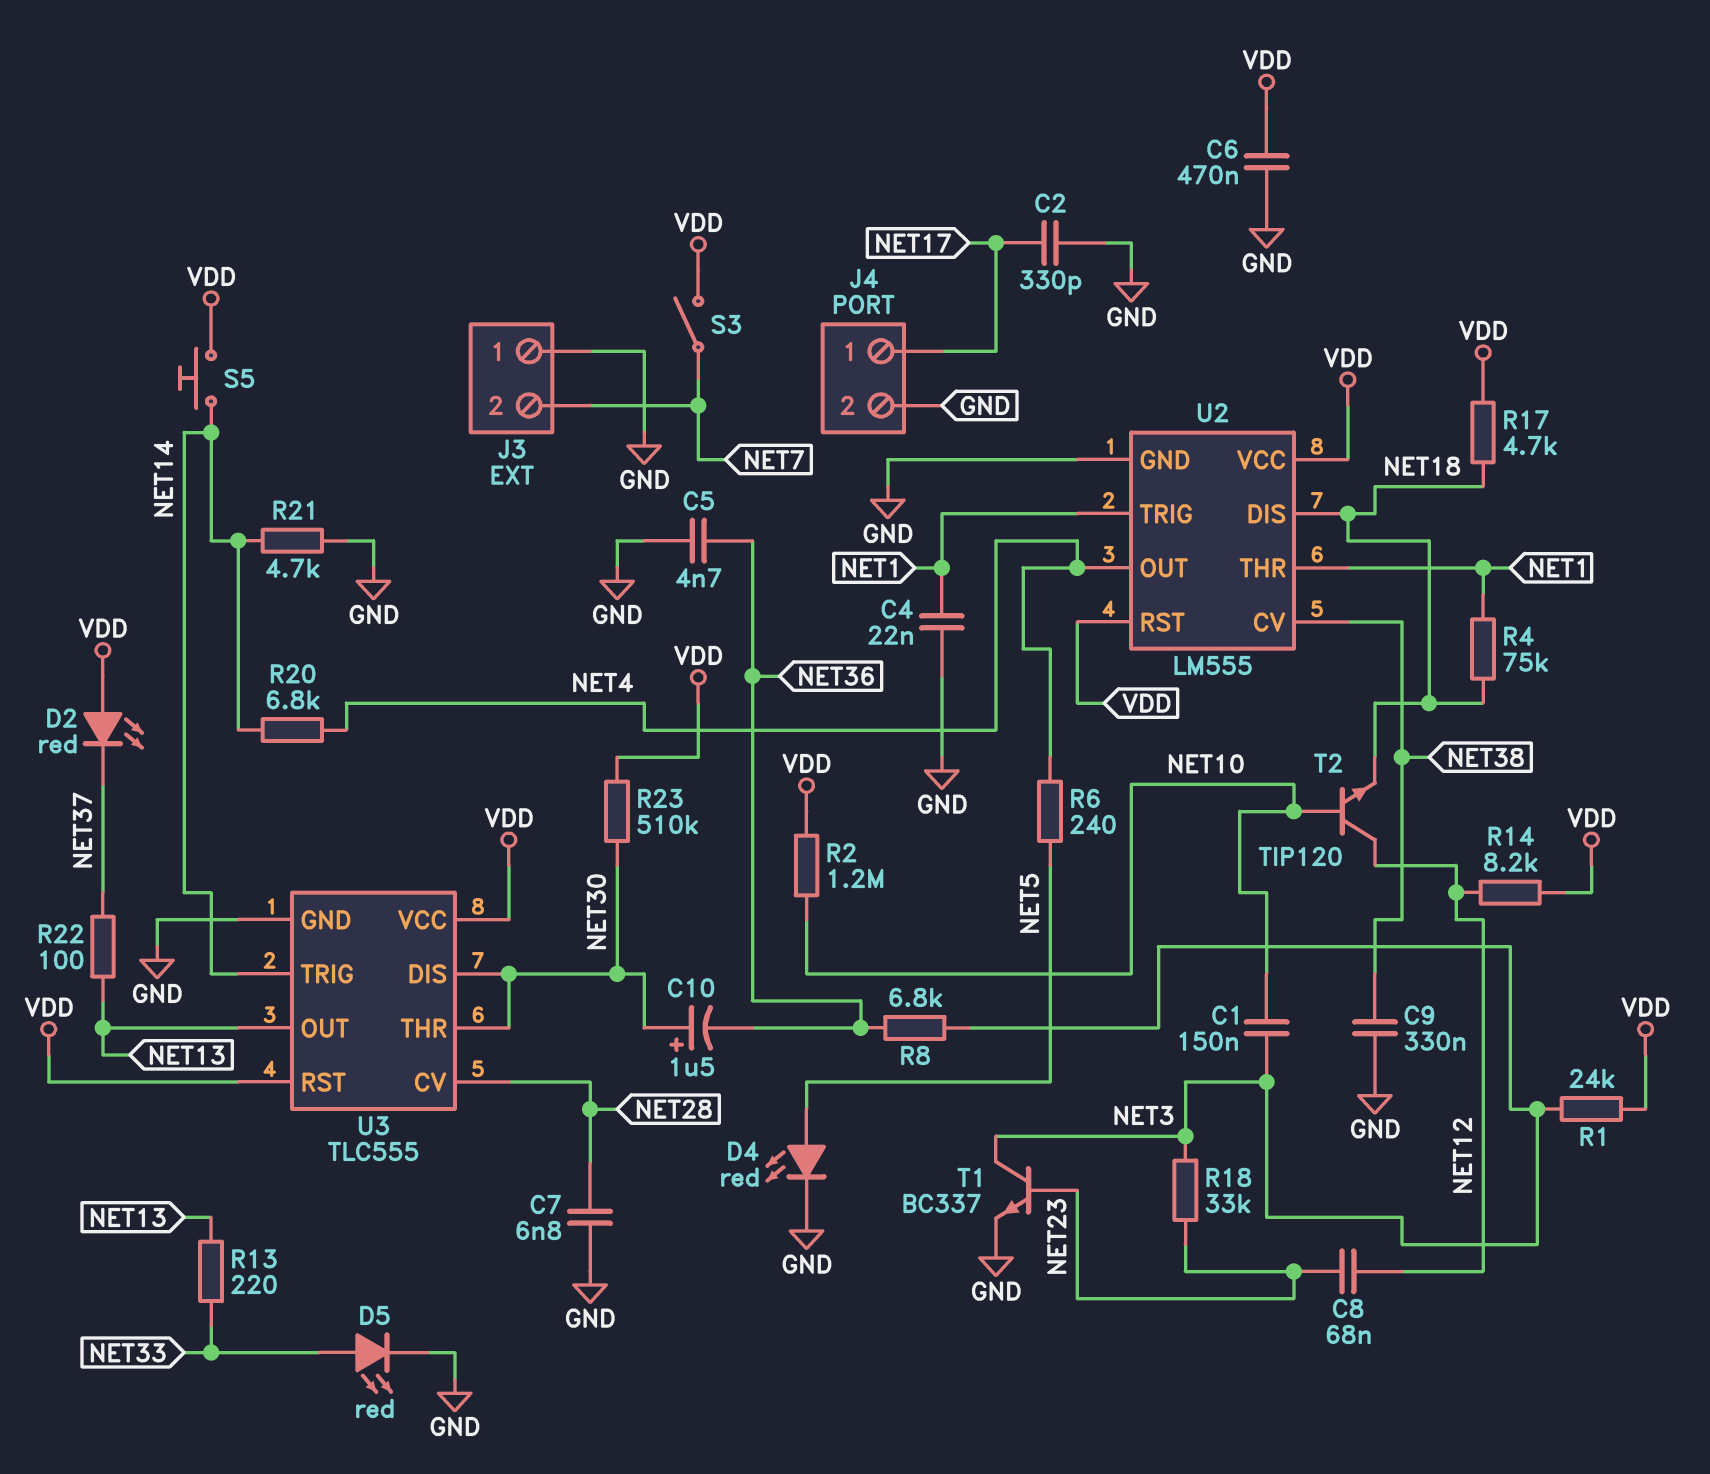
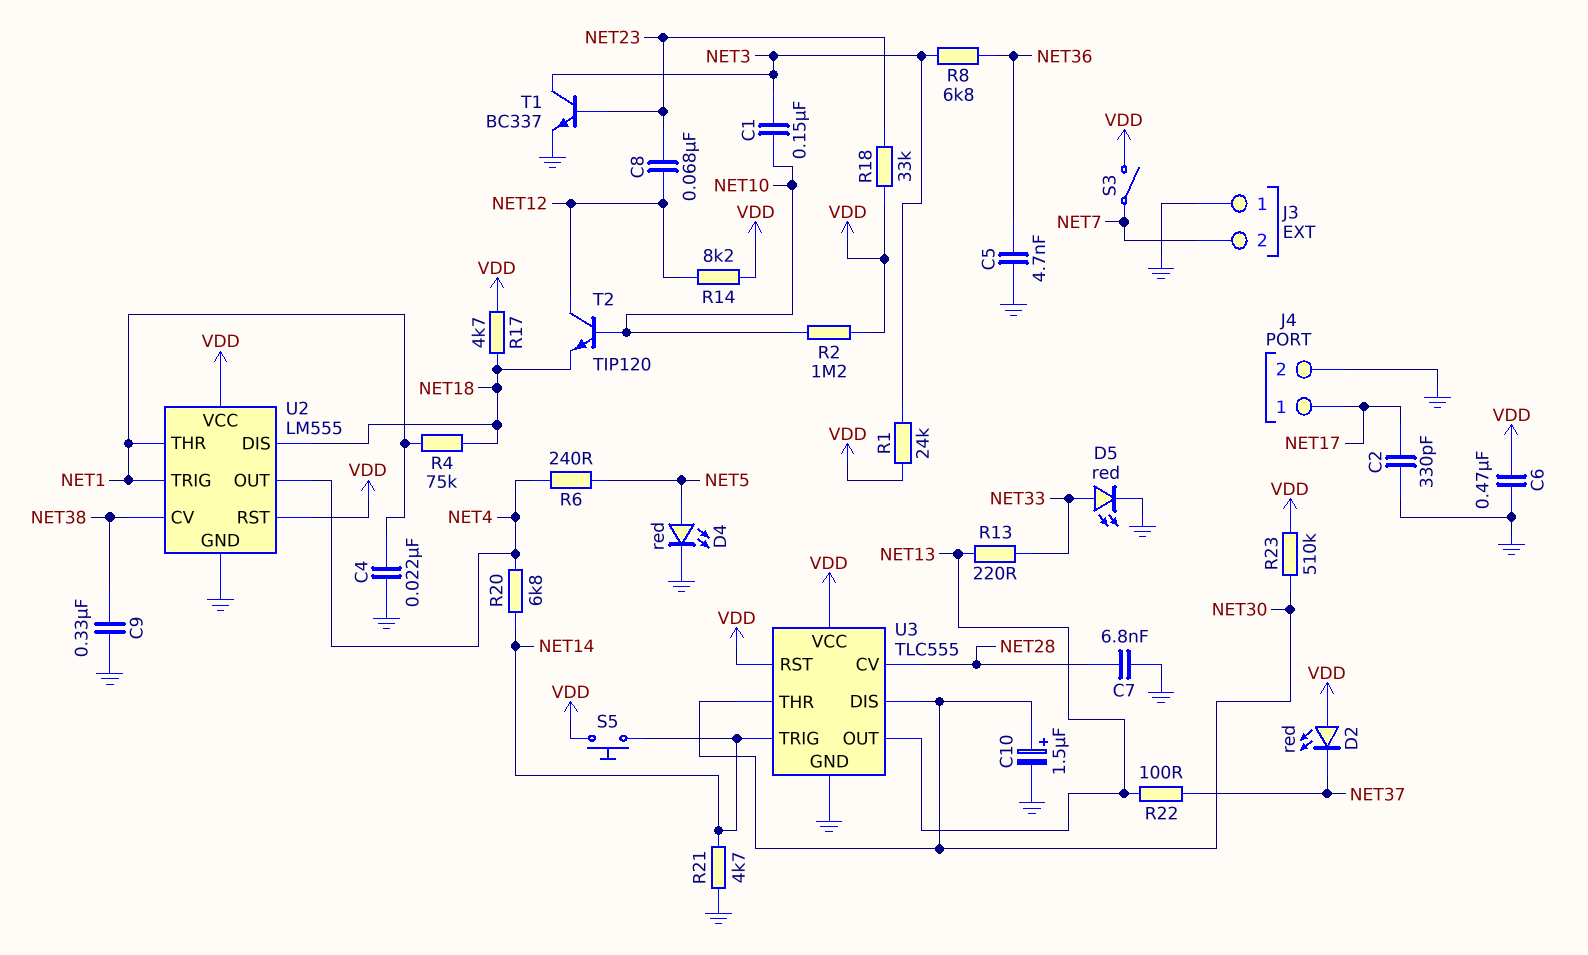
C10: 1.5uF (plus NET30, minus NET36) -> 1.5uF (plus NET30, minus GND)
R18: 33k (NET3, NET23) -> 33k (NET23, VDD)

